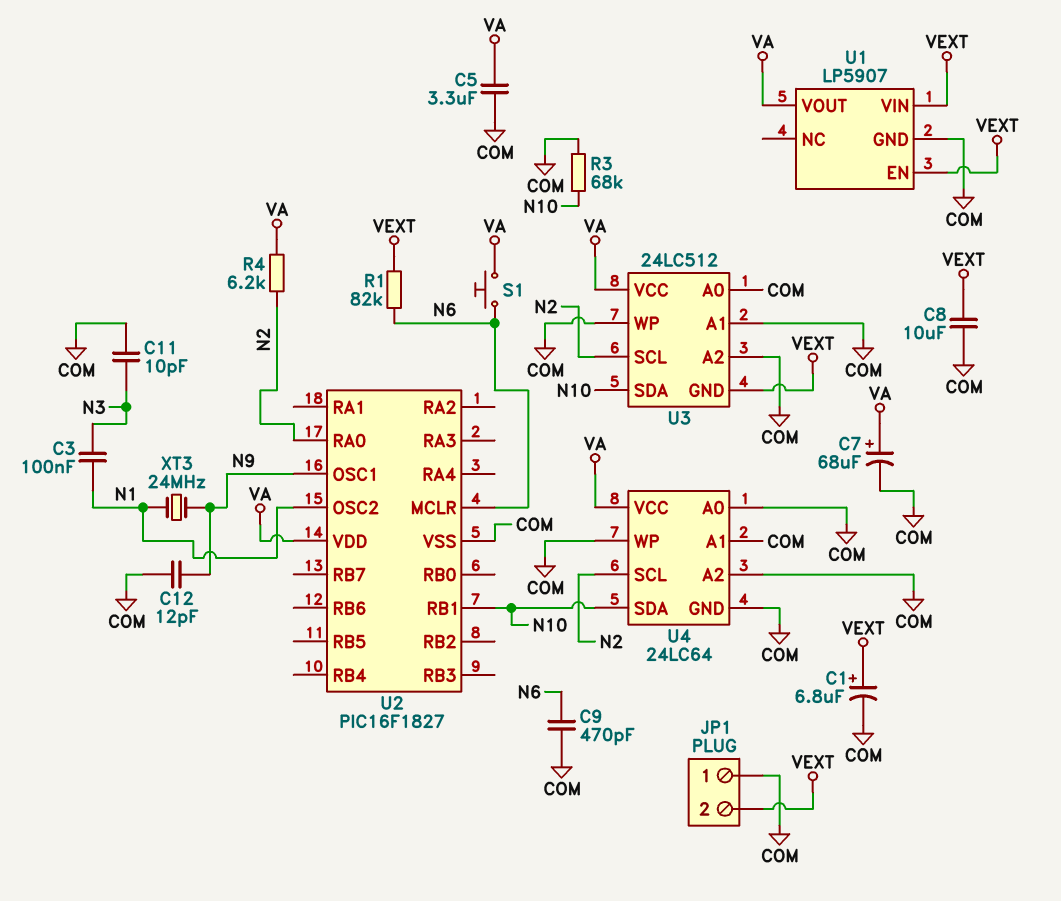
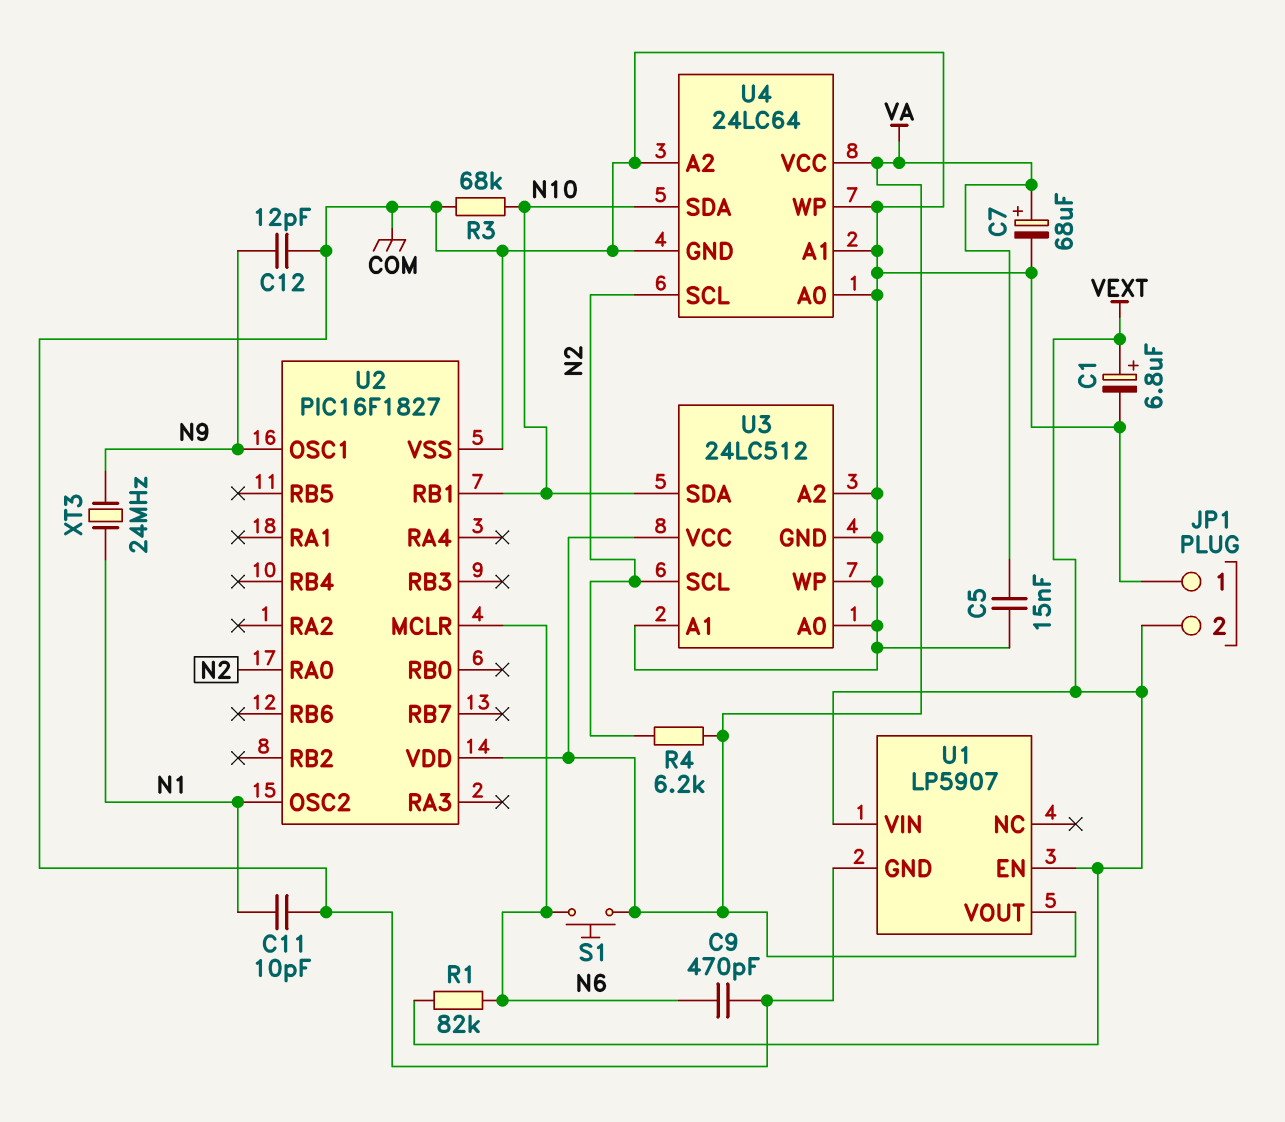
C3: 100nF (N1, N3) -> none
C5: 3.3uF (COM, VA) -> 15nF (COM, VA)
C8: 10uF (COM, VEXT) -> none
C11: 10pF (COM, N3) -> 10pF (COM, N1)
U3 pin GND: VEXT -> COM

